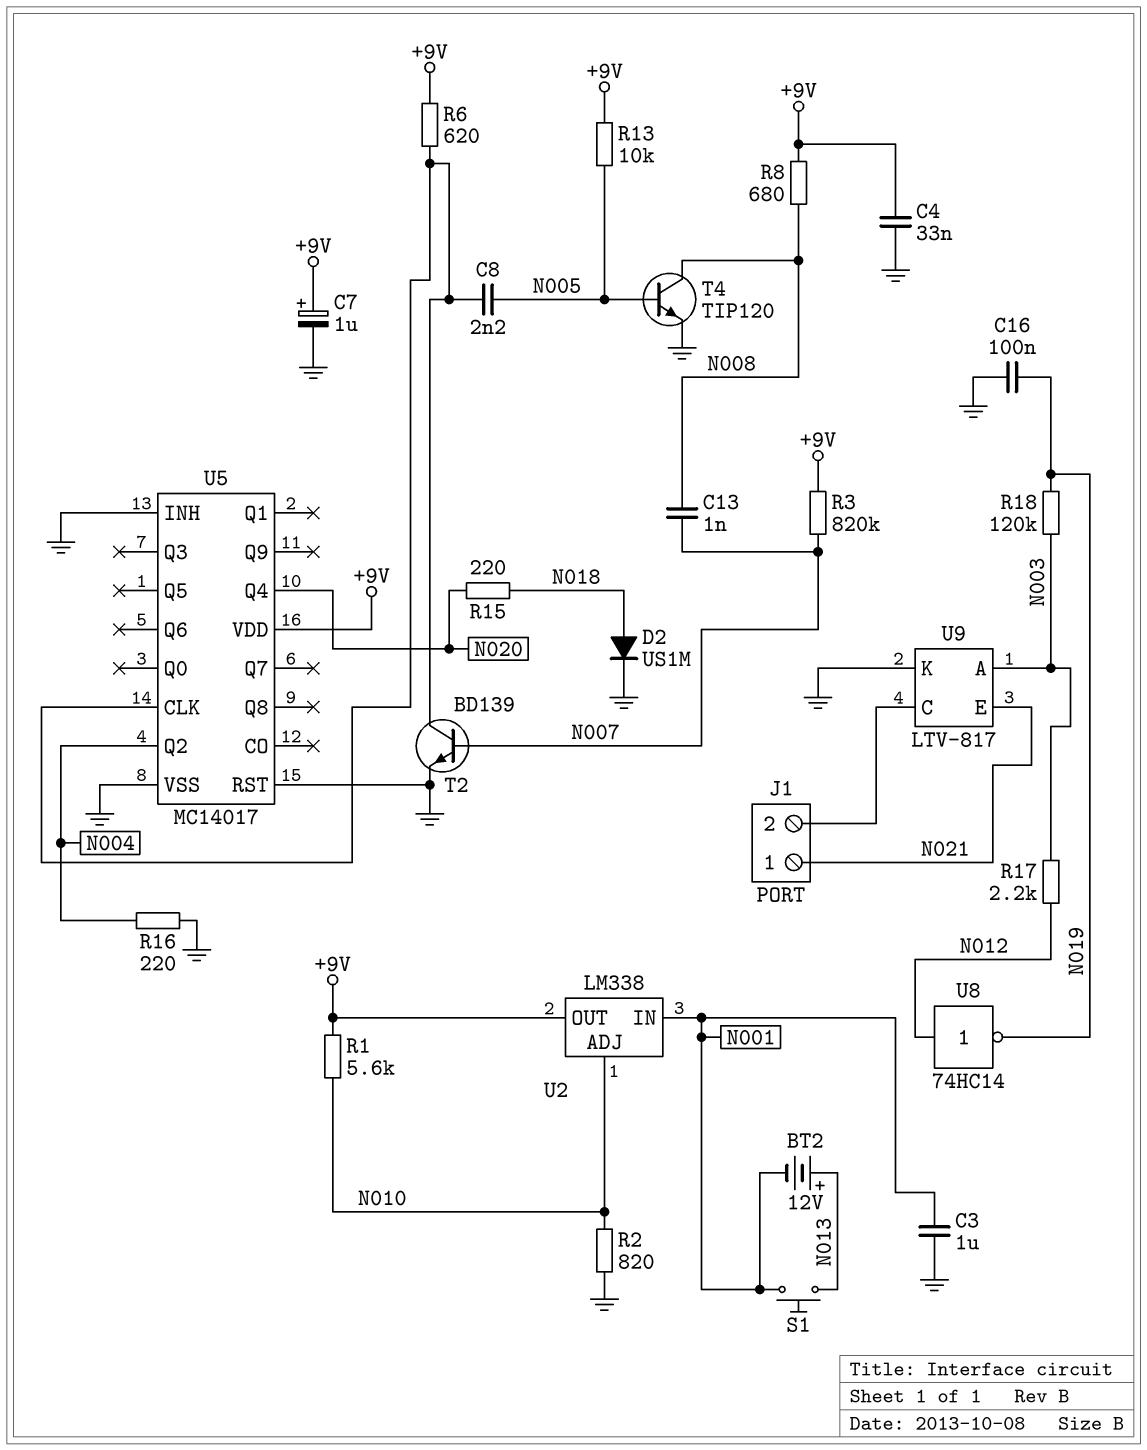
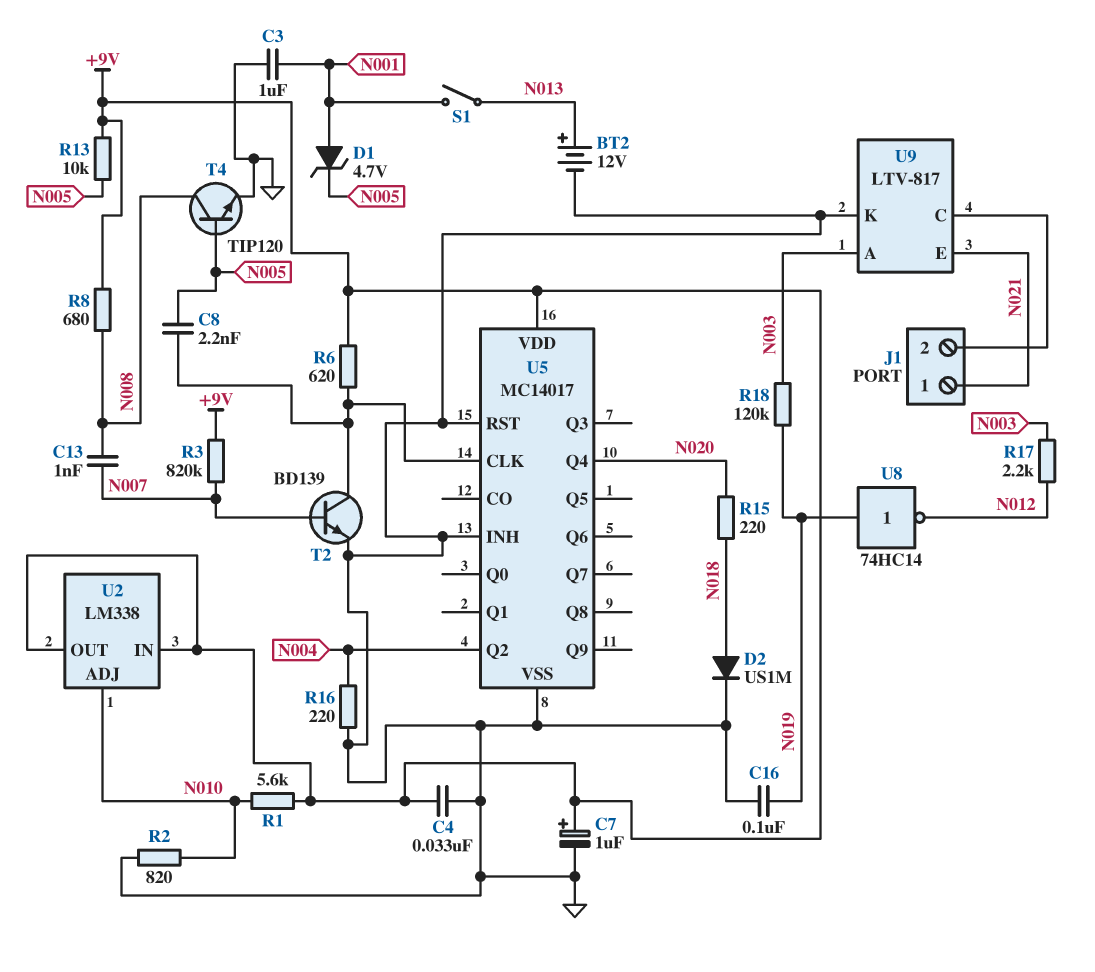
BT2: 12V (plus N013, minus N001) -> 12V (plus N013, minus GND)
D1: none -> zener 4.7V (A N001, K N005)
S1: button (N001, N013) -> switch (N001, N013)
U2 pin IN: N001 -> +9V
U8: NOT 74HC14 (in N012, out N019) -> NOT 74HC14 (in N019, out N012)

